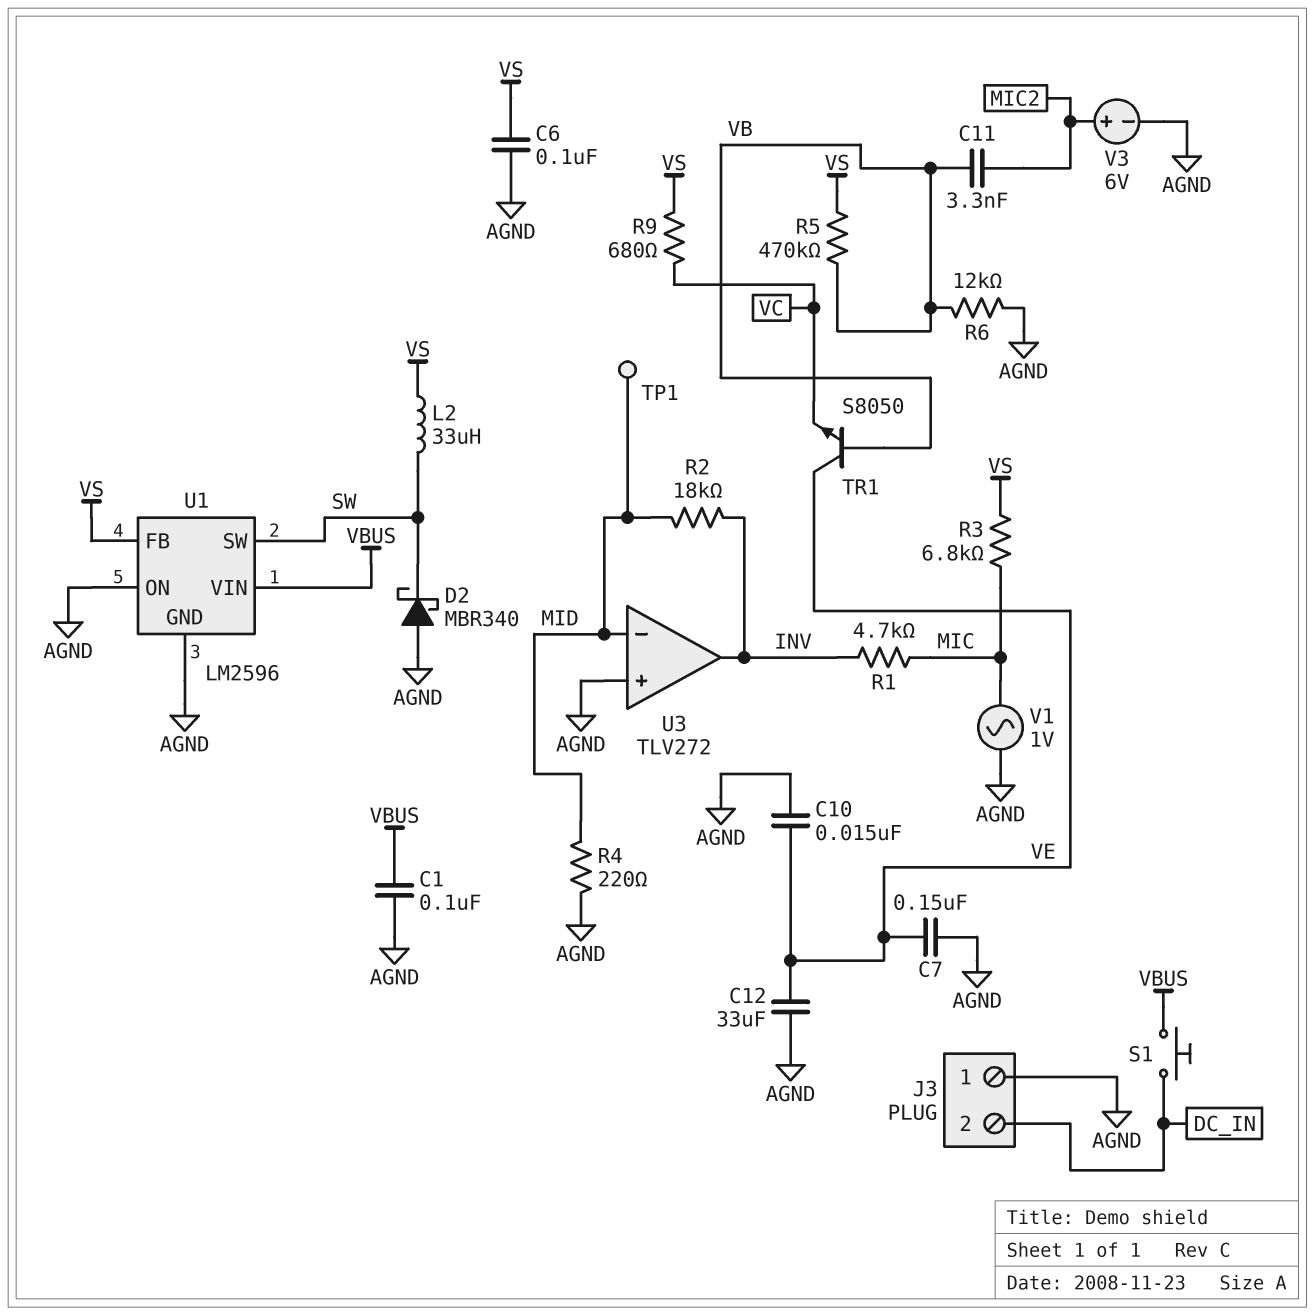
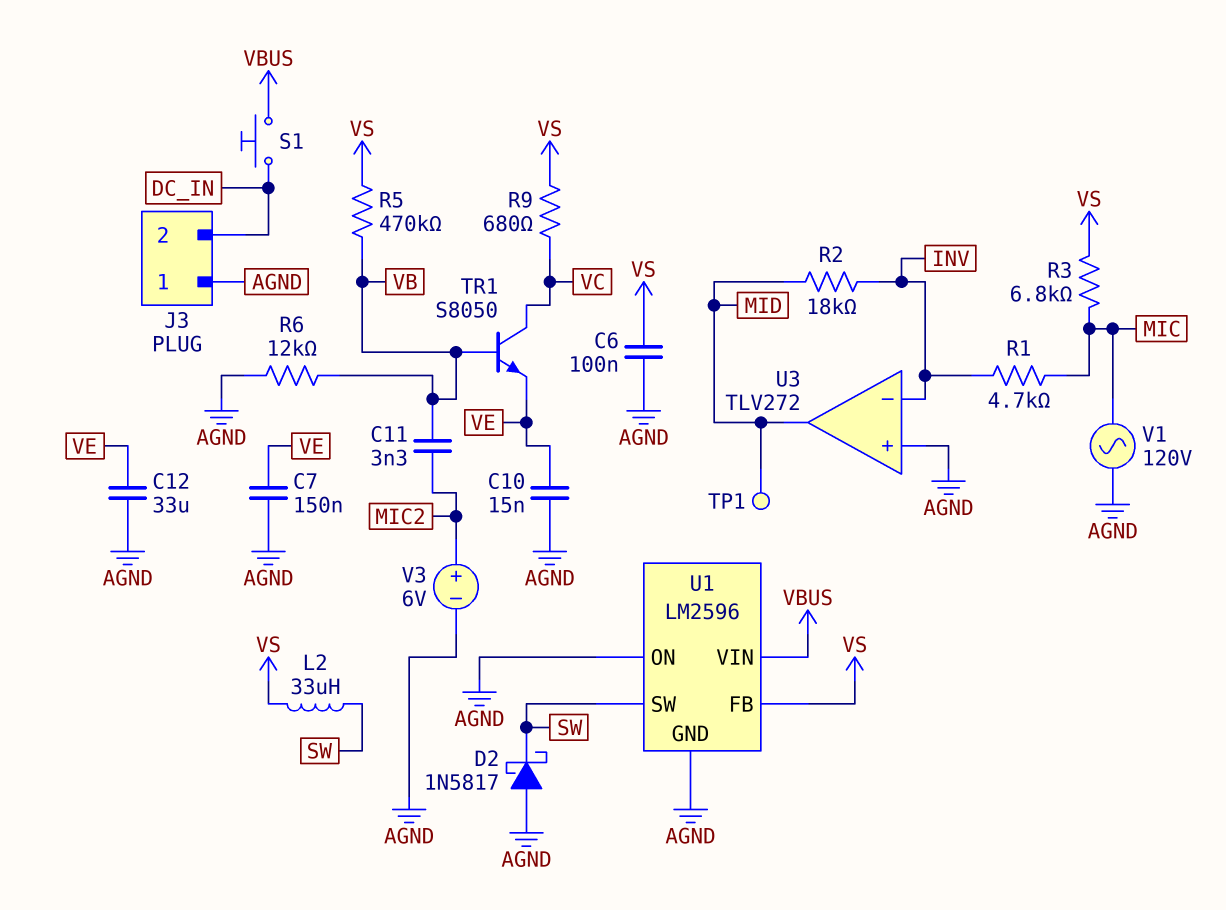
C1: 100nF (AGND, VBUS) -> none
D2: schottky MBR340 (A AGND, K SW) -> schottky 1N5817 (A AGND, K SW)
R4: 220 (AGND, MID) -> none
TR1: NPN S8050 (B VB, C VE, E VC) -> NPN S8050 (B VB, C VC, E VE)
U3 pin in-: MID -> INV
U3 pin out: INV -> MID
V1: AC 1V (AGND, MIC) -> AC 120V (AGND, MIC)

